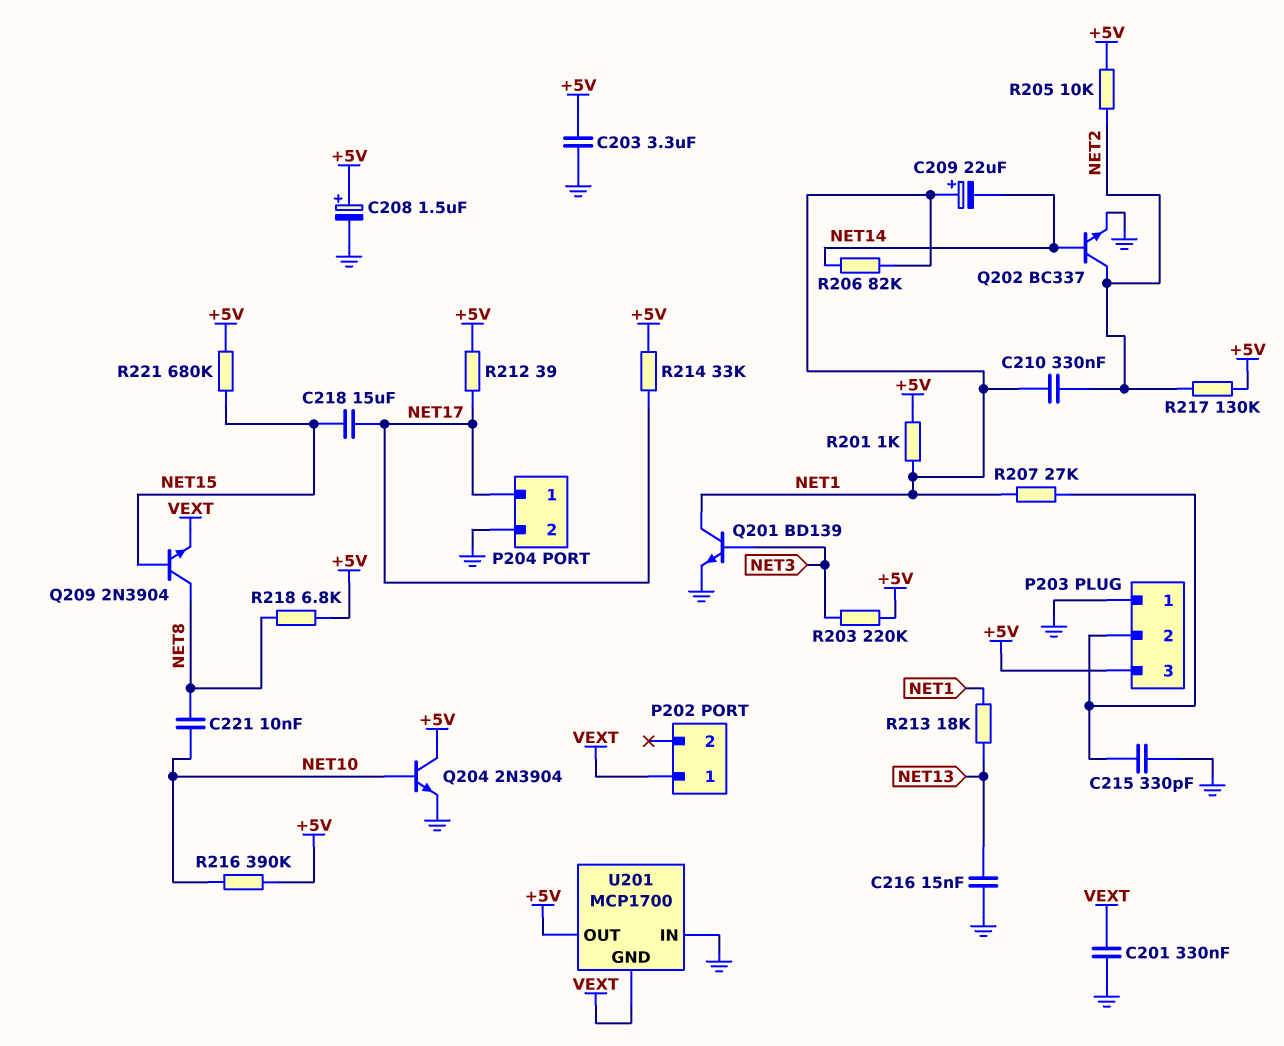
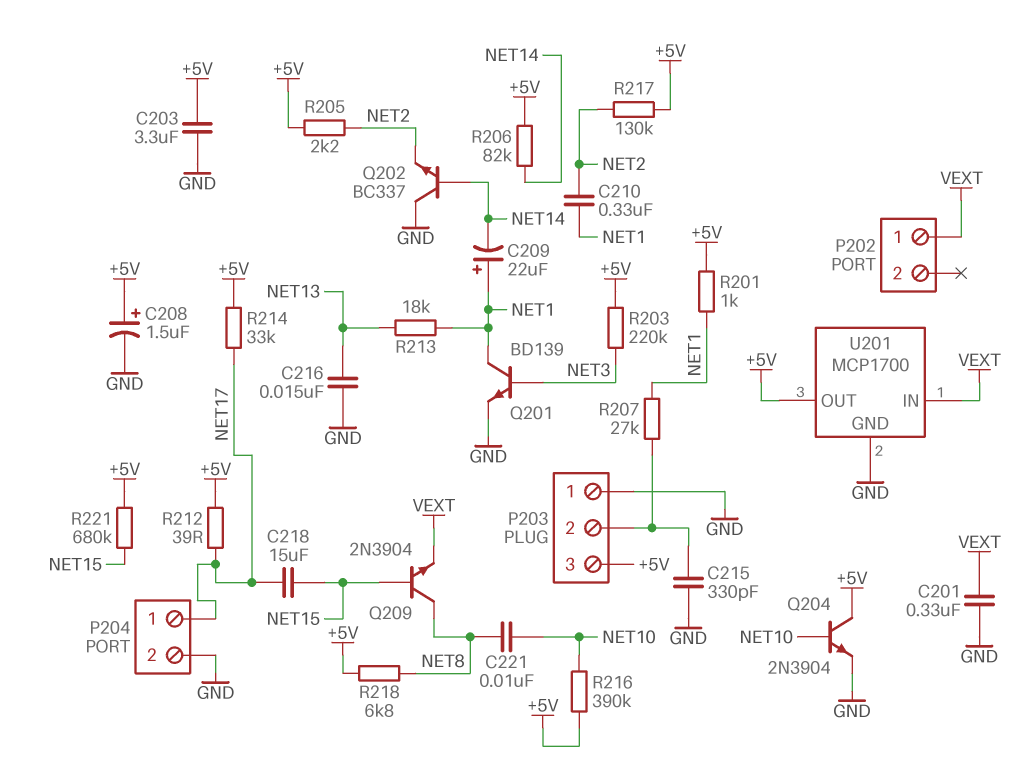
Q202: NPN BC337 (B NET14, C NET2, E GND) -> NPN BC337 (B NET14, C GND, E NET2)
R205: 10k (+5V, NET2) -> 2.2k (+5V, NET2)
R206: 82k (NET1, NET14) -> 82k (+5V, NET14)
U201 pin GND: VEXT -> GND
U201 pin IN: GND -> VEXT

